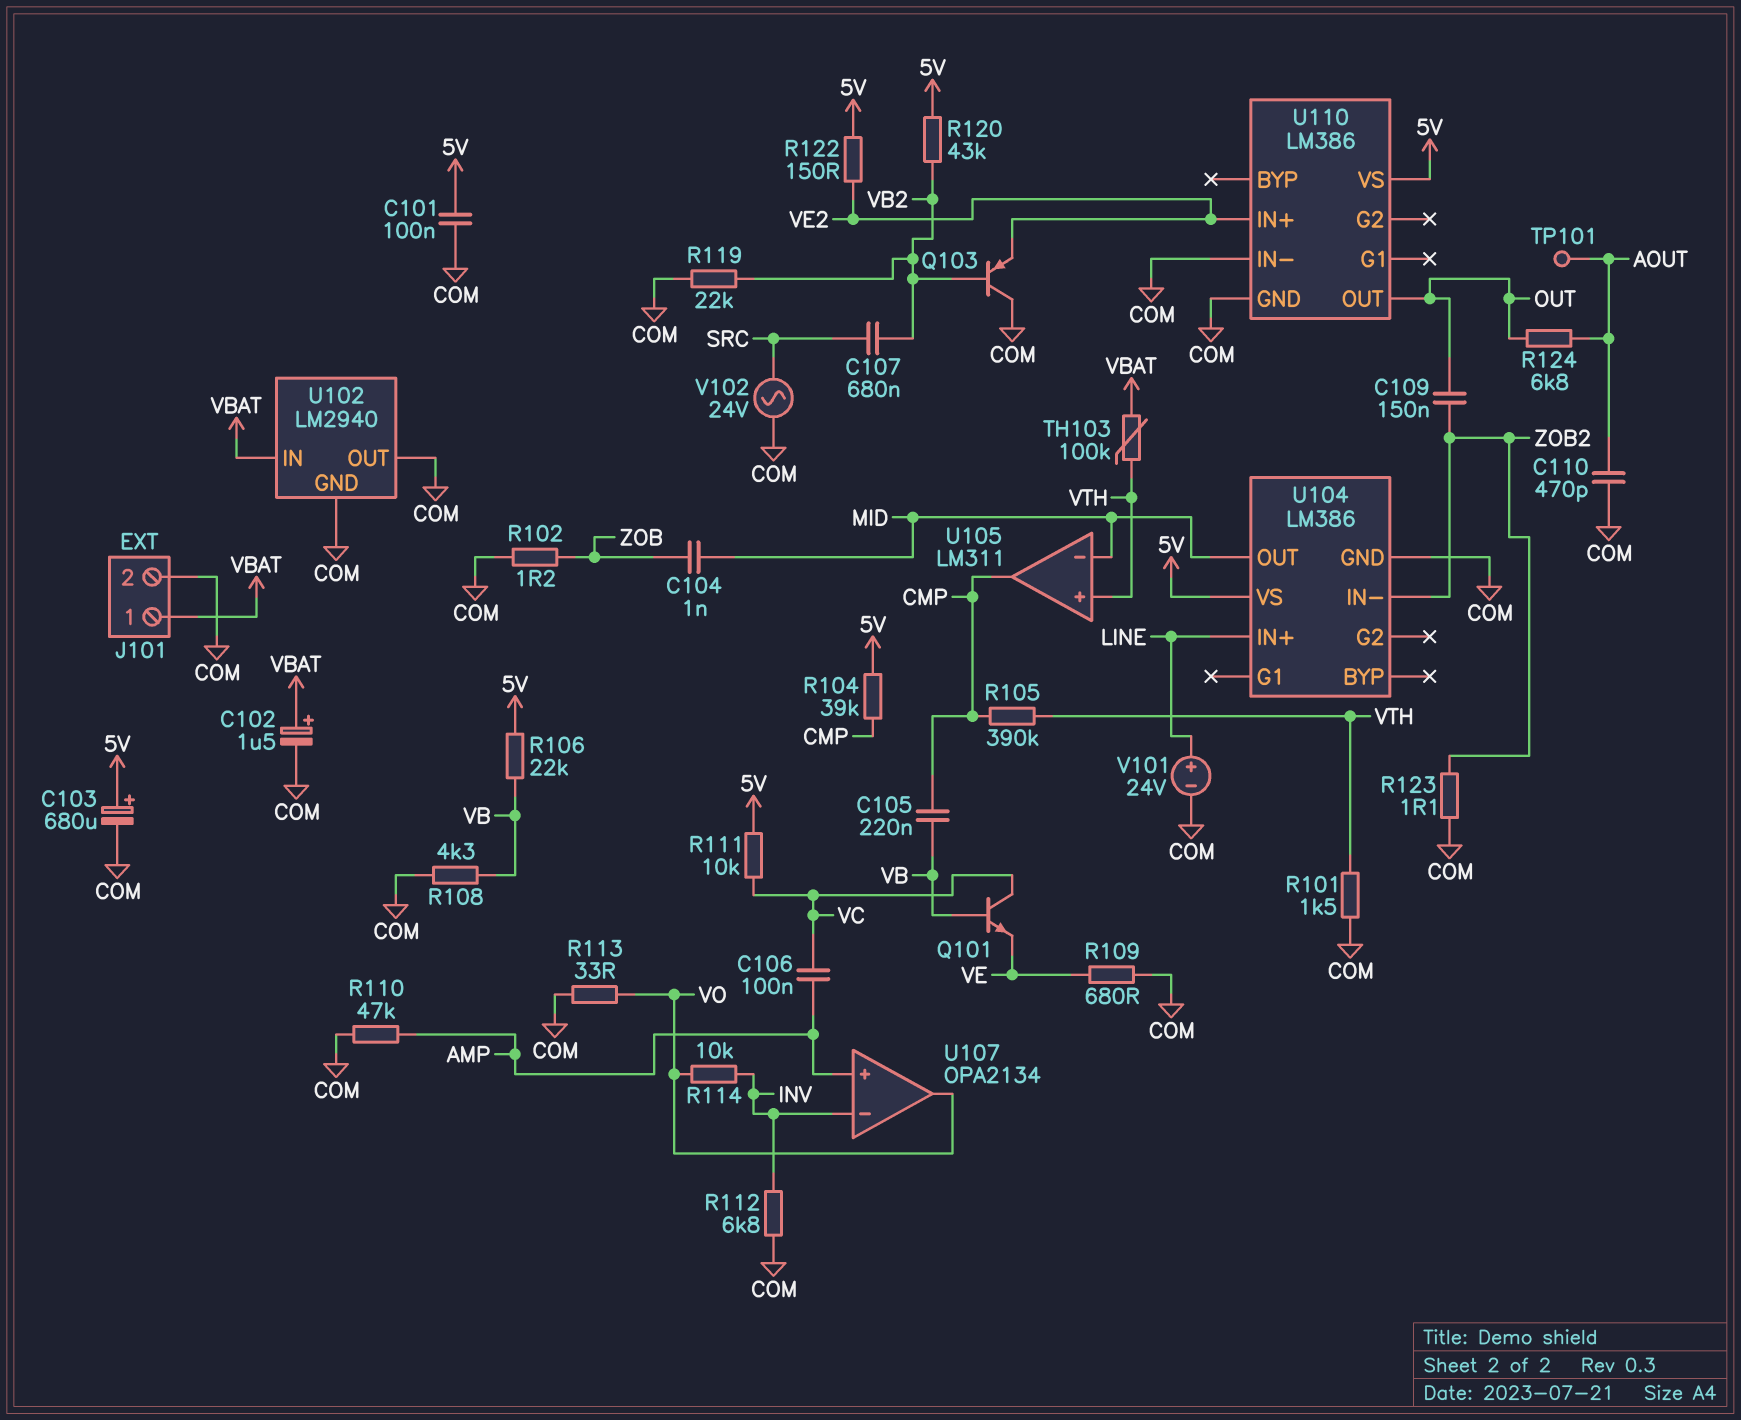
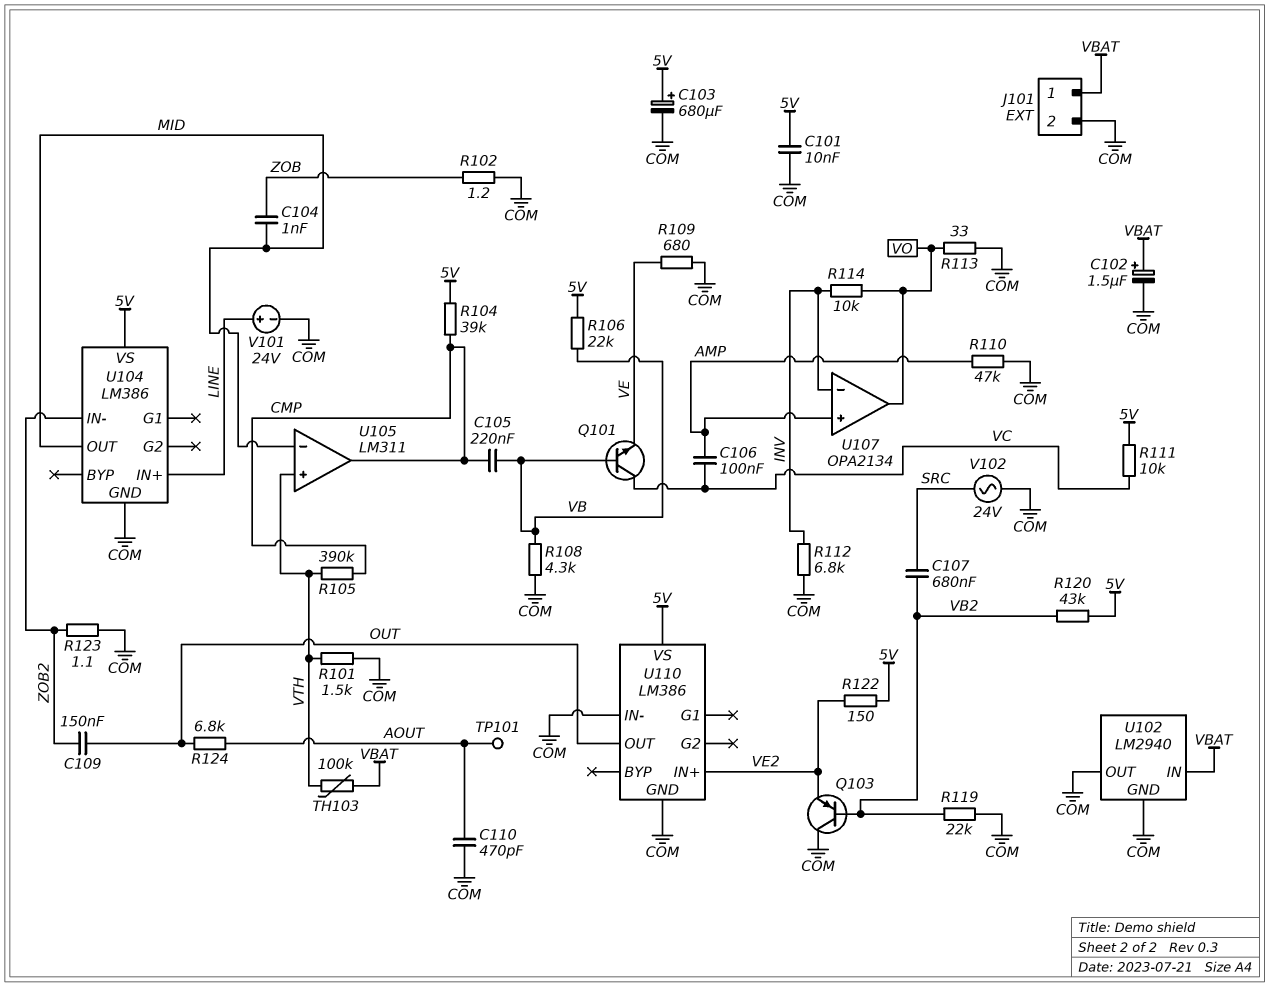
C101: 100nF (5V, COM) -> 10nF (5V, COM)

